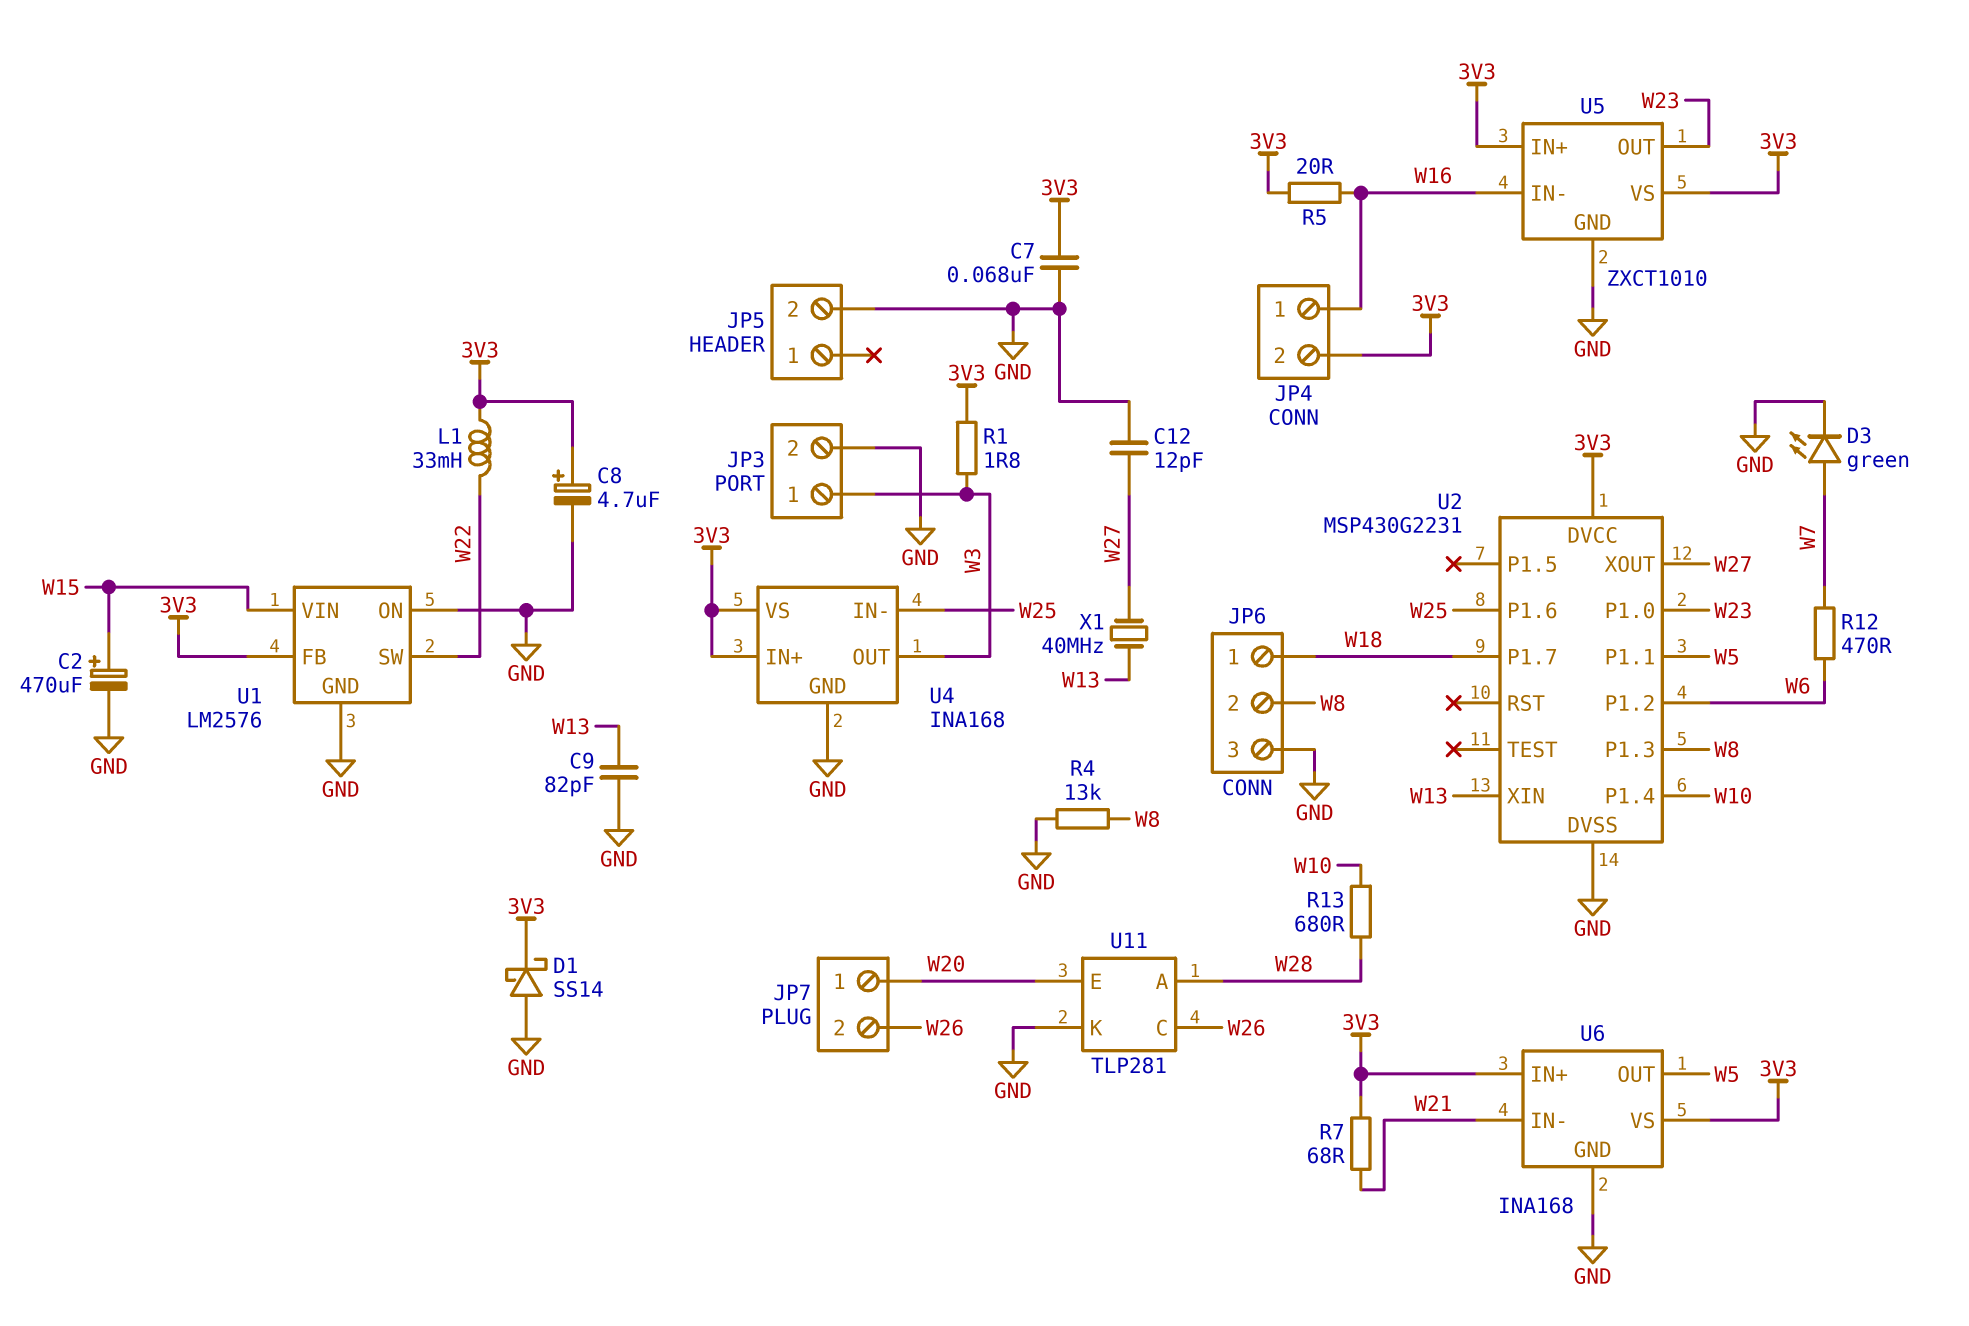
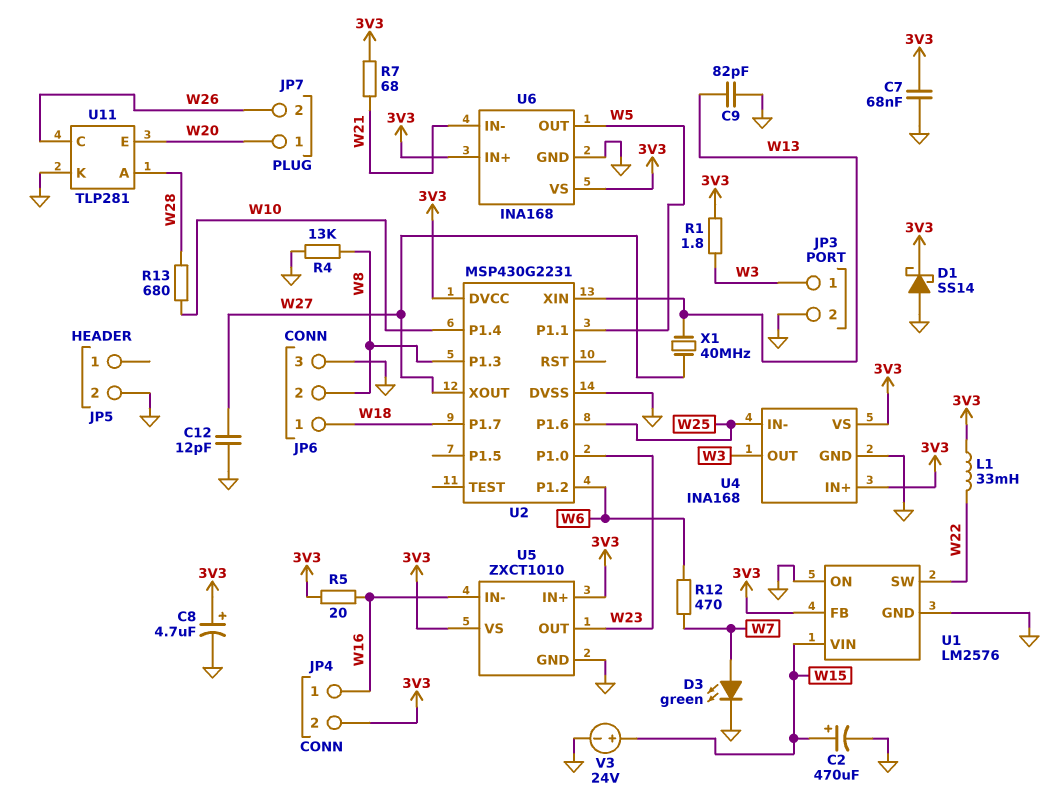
V3: none -> 24V (plus W15, minus GND)

